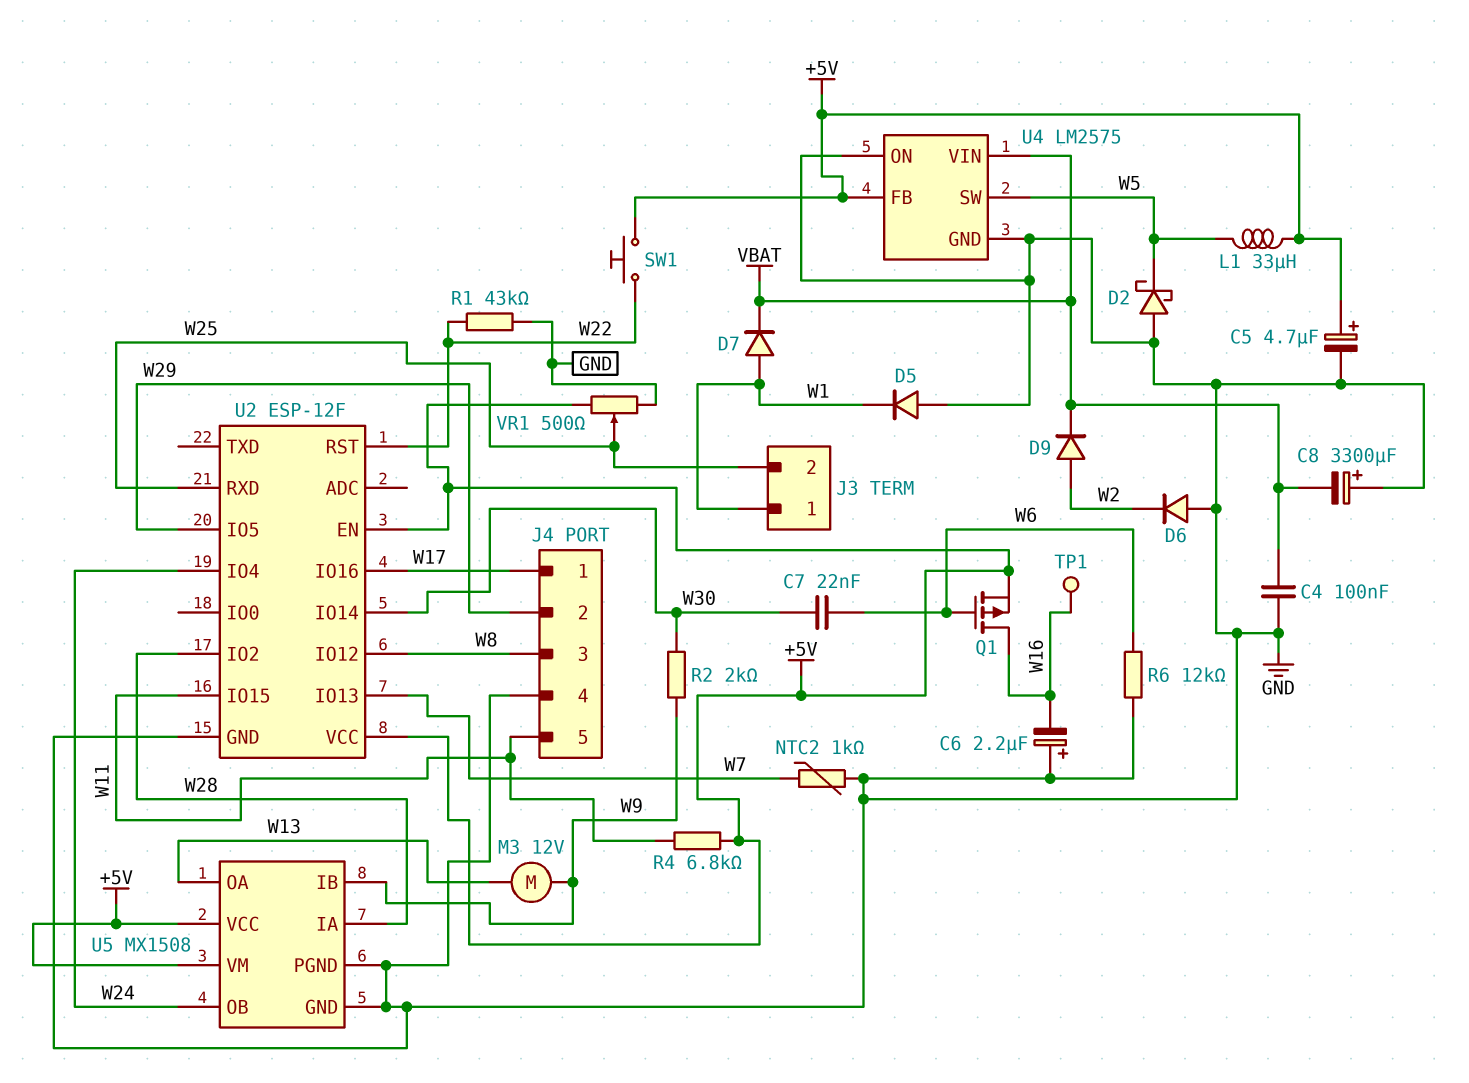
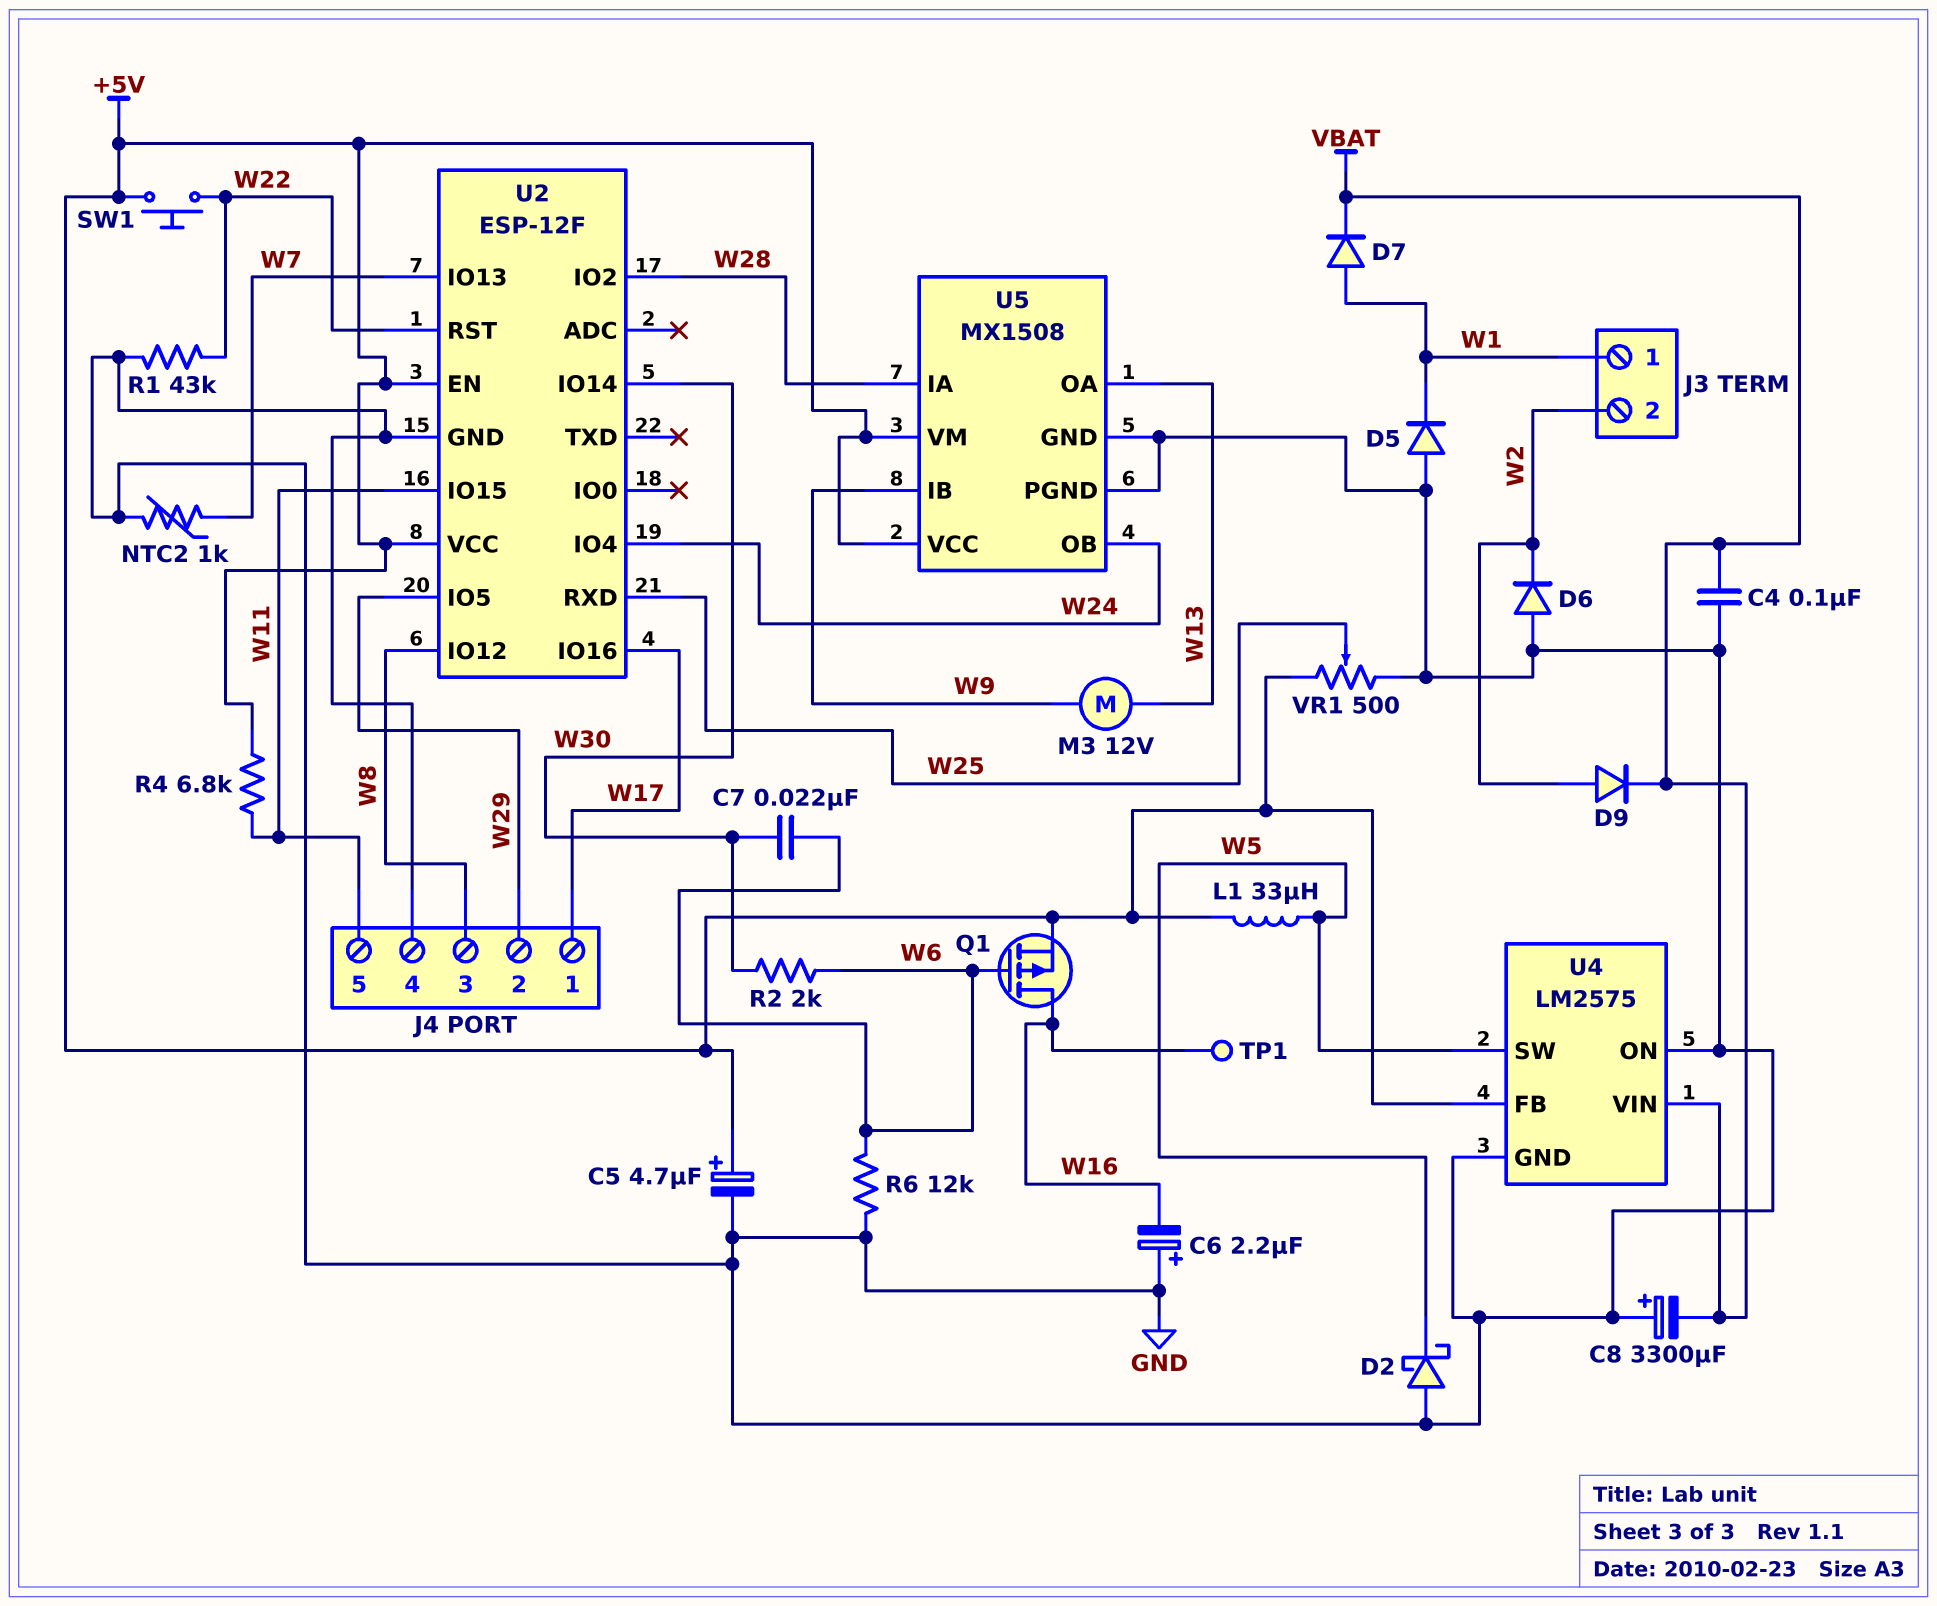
J3 pin 2: W25 -> W2
R2: 2k (W9, W30) -> 2k (W6, W30)

